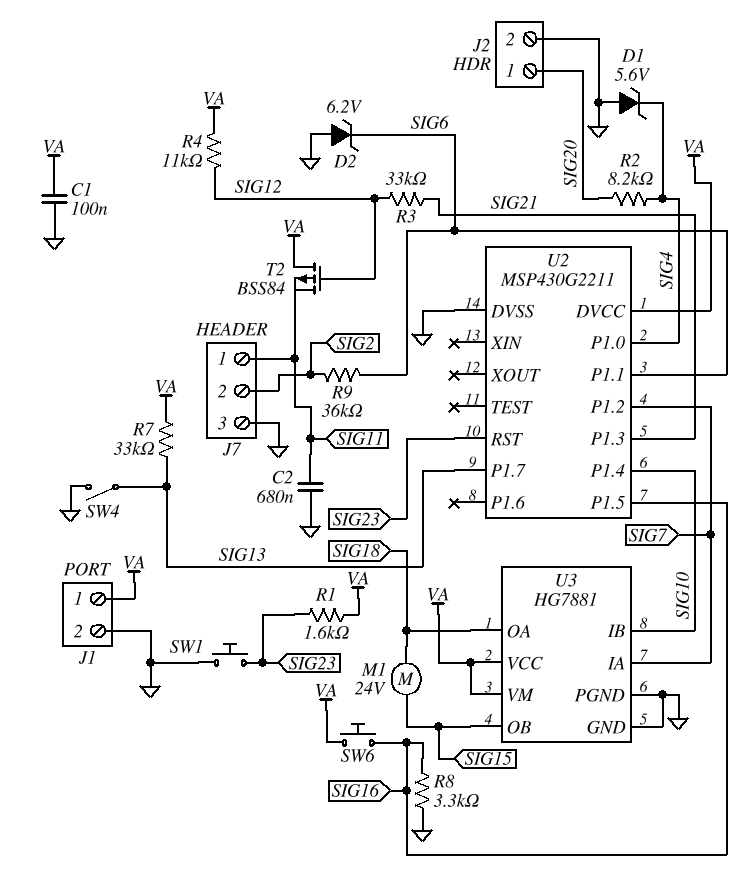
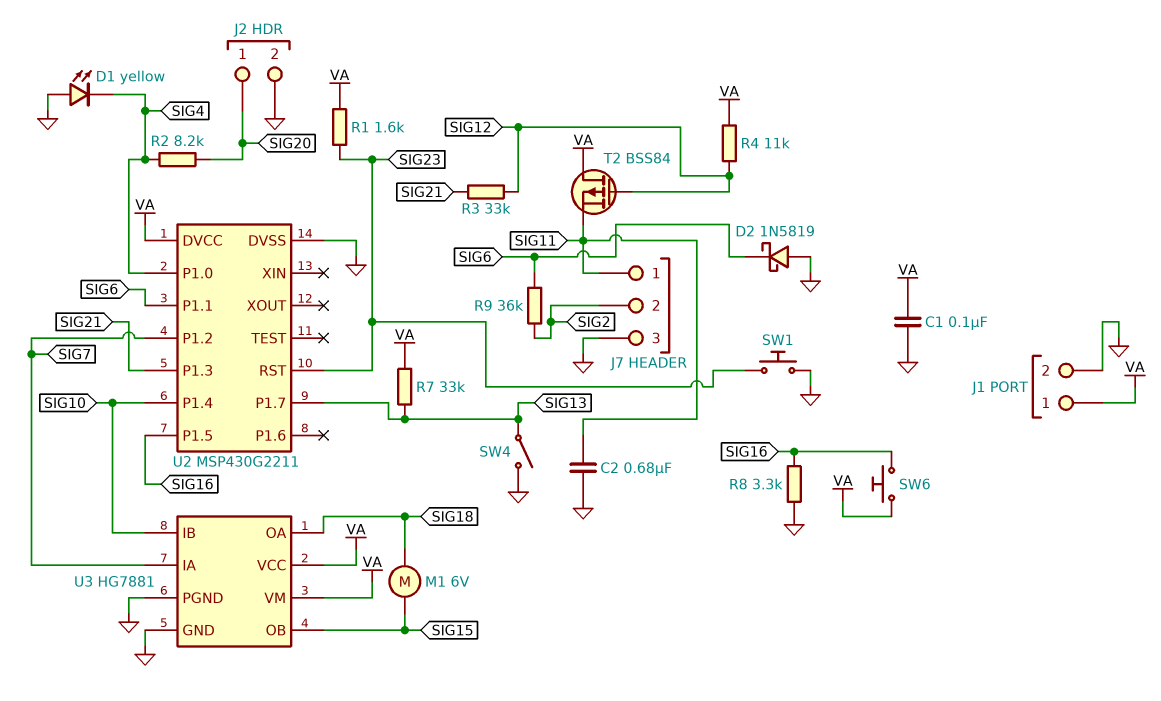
D1: zener 5.6V (A GND, K SIG4) -> LED yellow (A GND, K SIG4)
D2: zener 6.2V (A GND, K SIG6) -> schottky 1N5819 (A GND, K SIG6)
M1: motor 24V (SIG15, SIG18) -> motor 6V (SIG15, SIG18)

